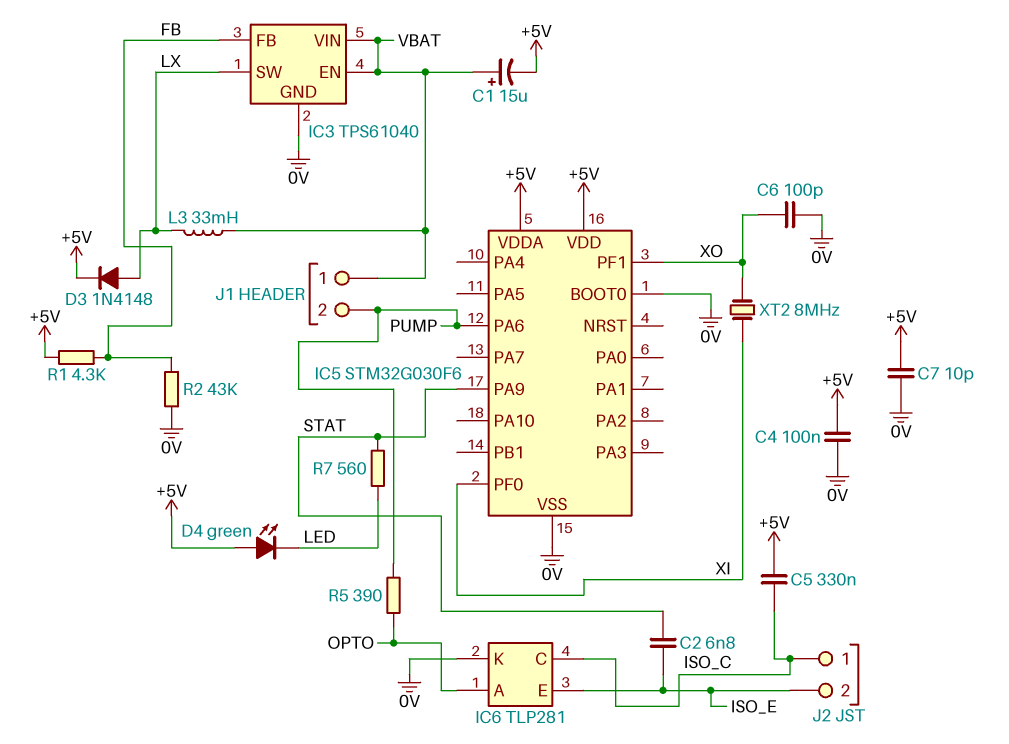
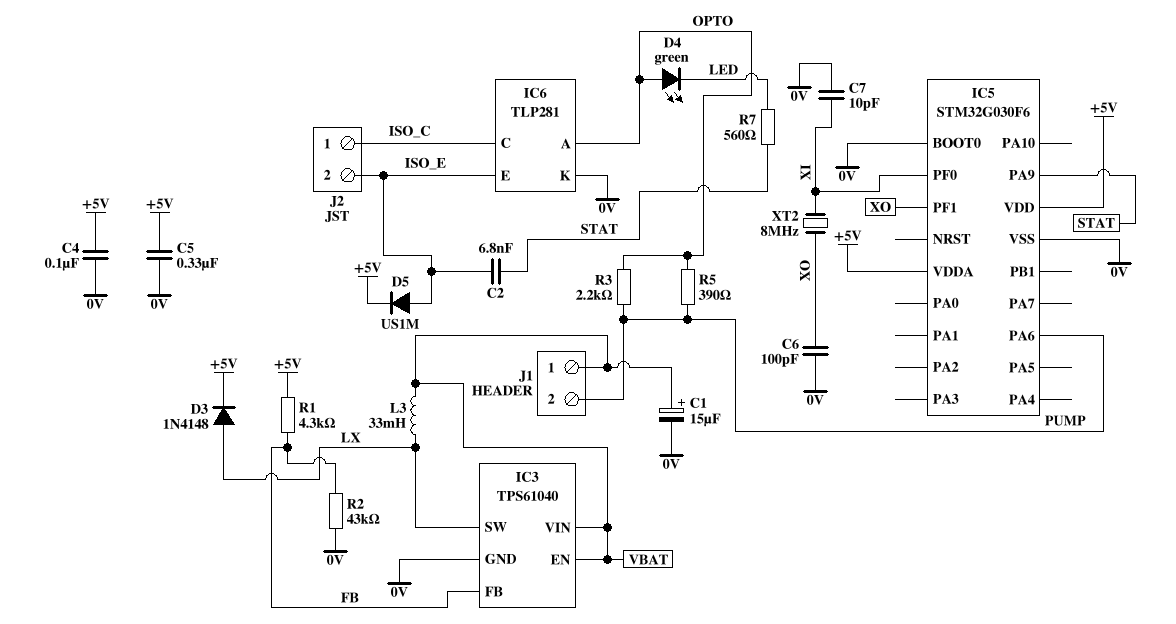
C1: 15uF (plus VBAT, minus +5V) -> 15uF (plus VBAT, minus 0V)
C5: 330nF (+5V, ISO_C) -> 330nF (+5V, 0V)
C7: 10pF (+5V, 0V) -> 10pF (0V, XI)
D4: LED green (A +5V, K LED) -> LED green (A OPTO, K LED)
D5: none -> diode US1M (A ISO_E, K +5V)
R3: none -> 2.2k (OPTO, PUMP)

